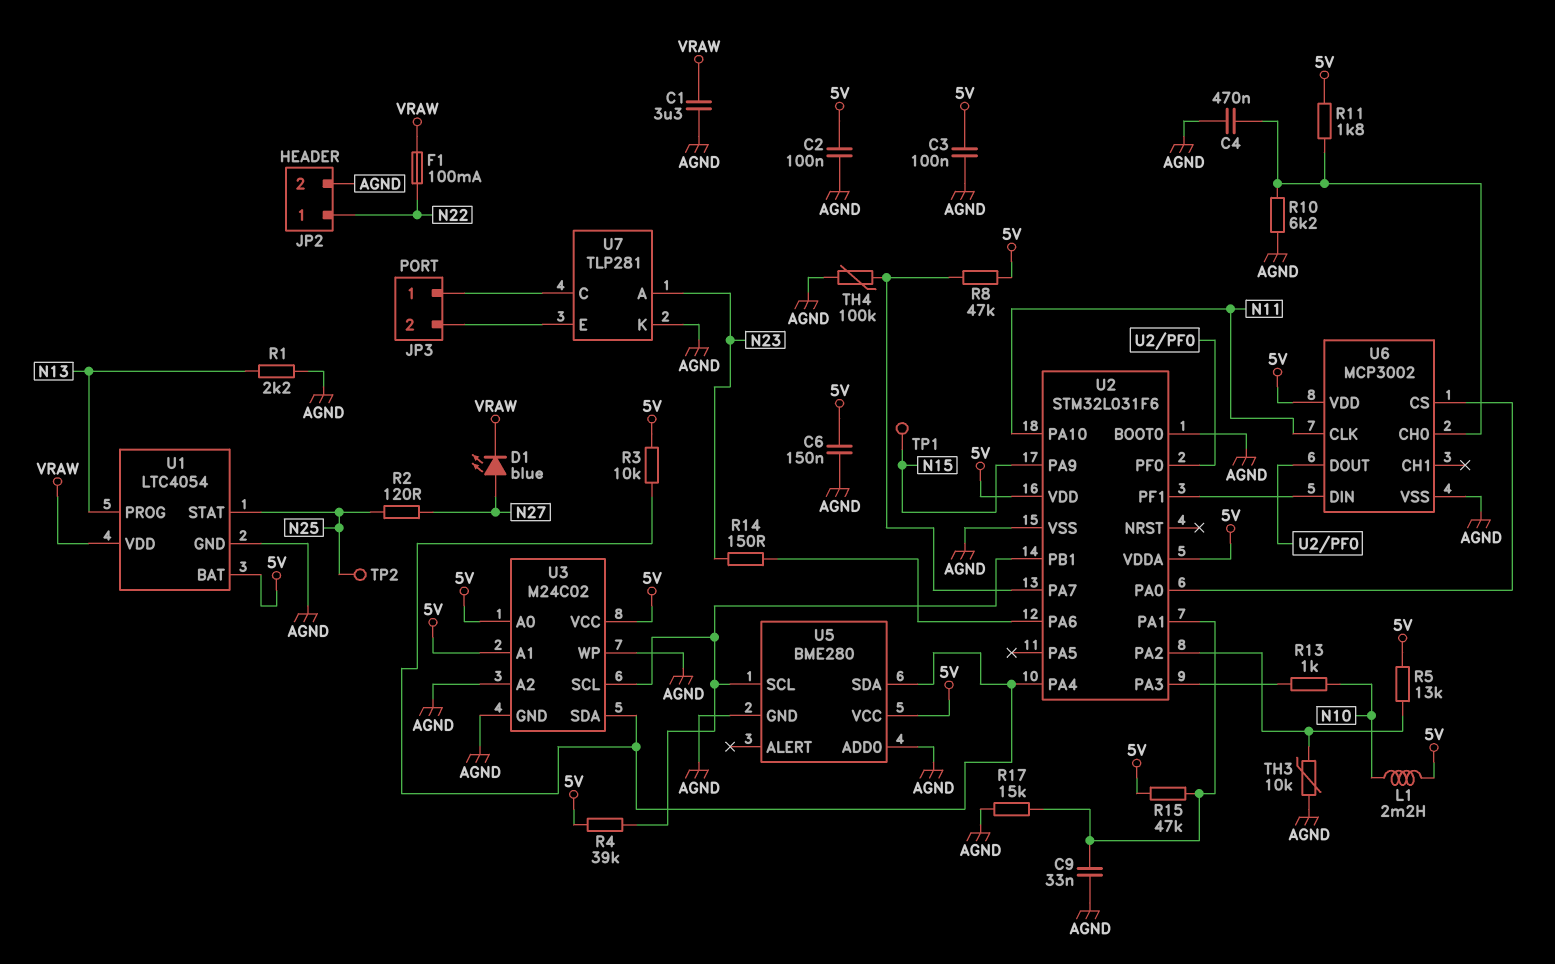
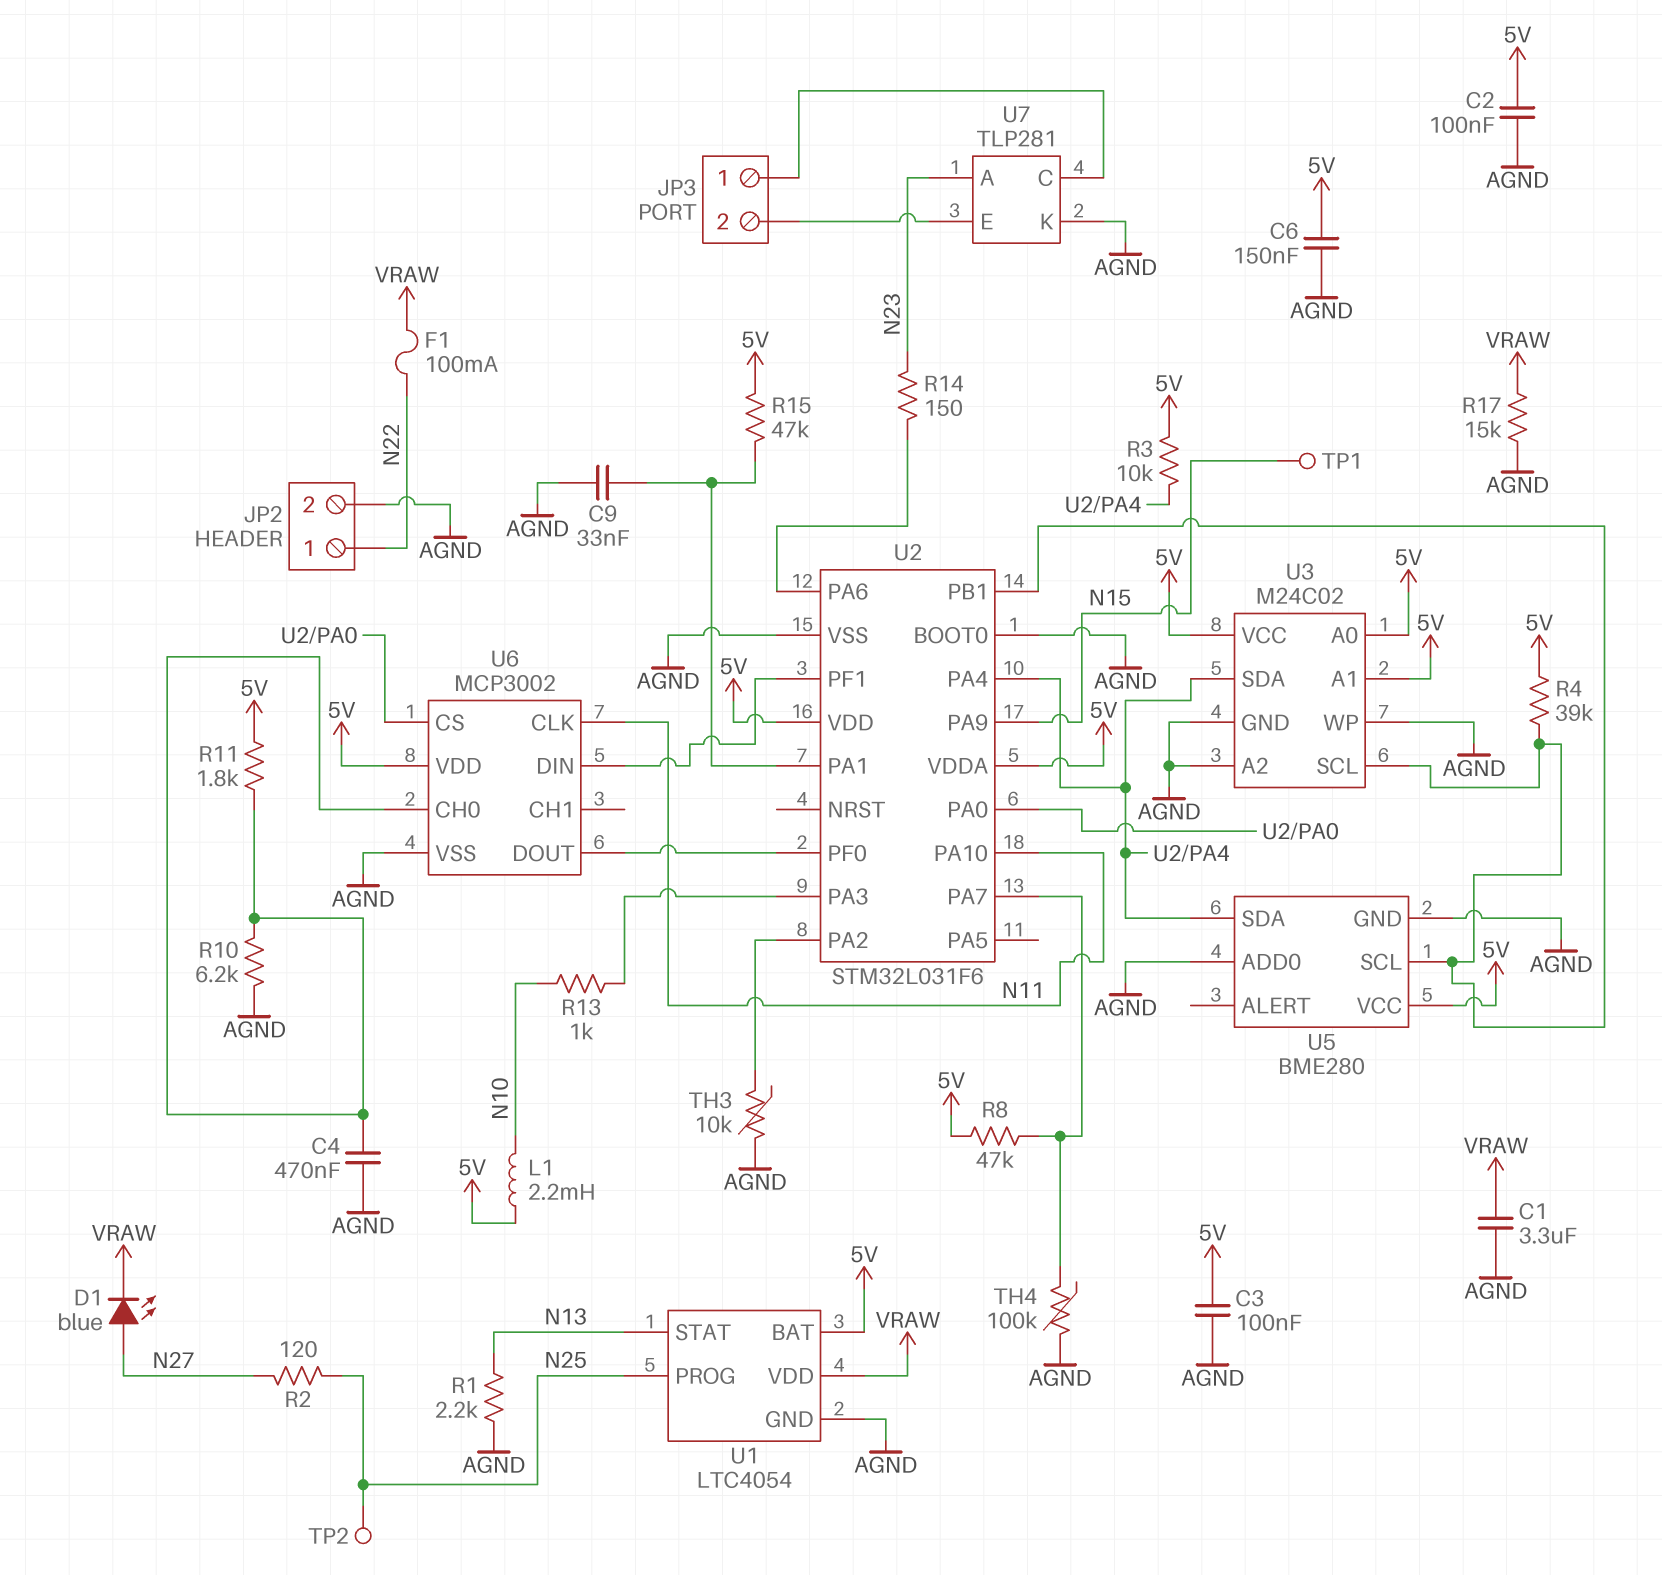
R5: 13k (5V, U2/PA2) -> none
R17: 15k (AGND, U2/PA1) -> 15k (AGND, VRAW)
U1 pin PROG: N13 -> N25
U1 pin STAT: N25 -> N13

